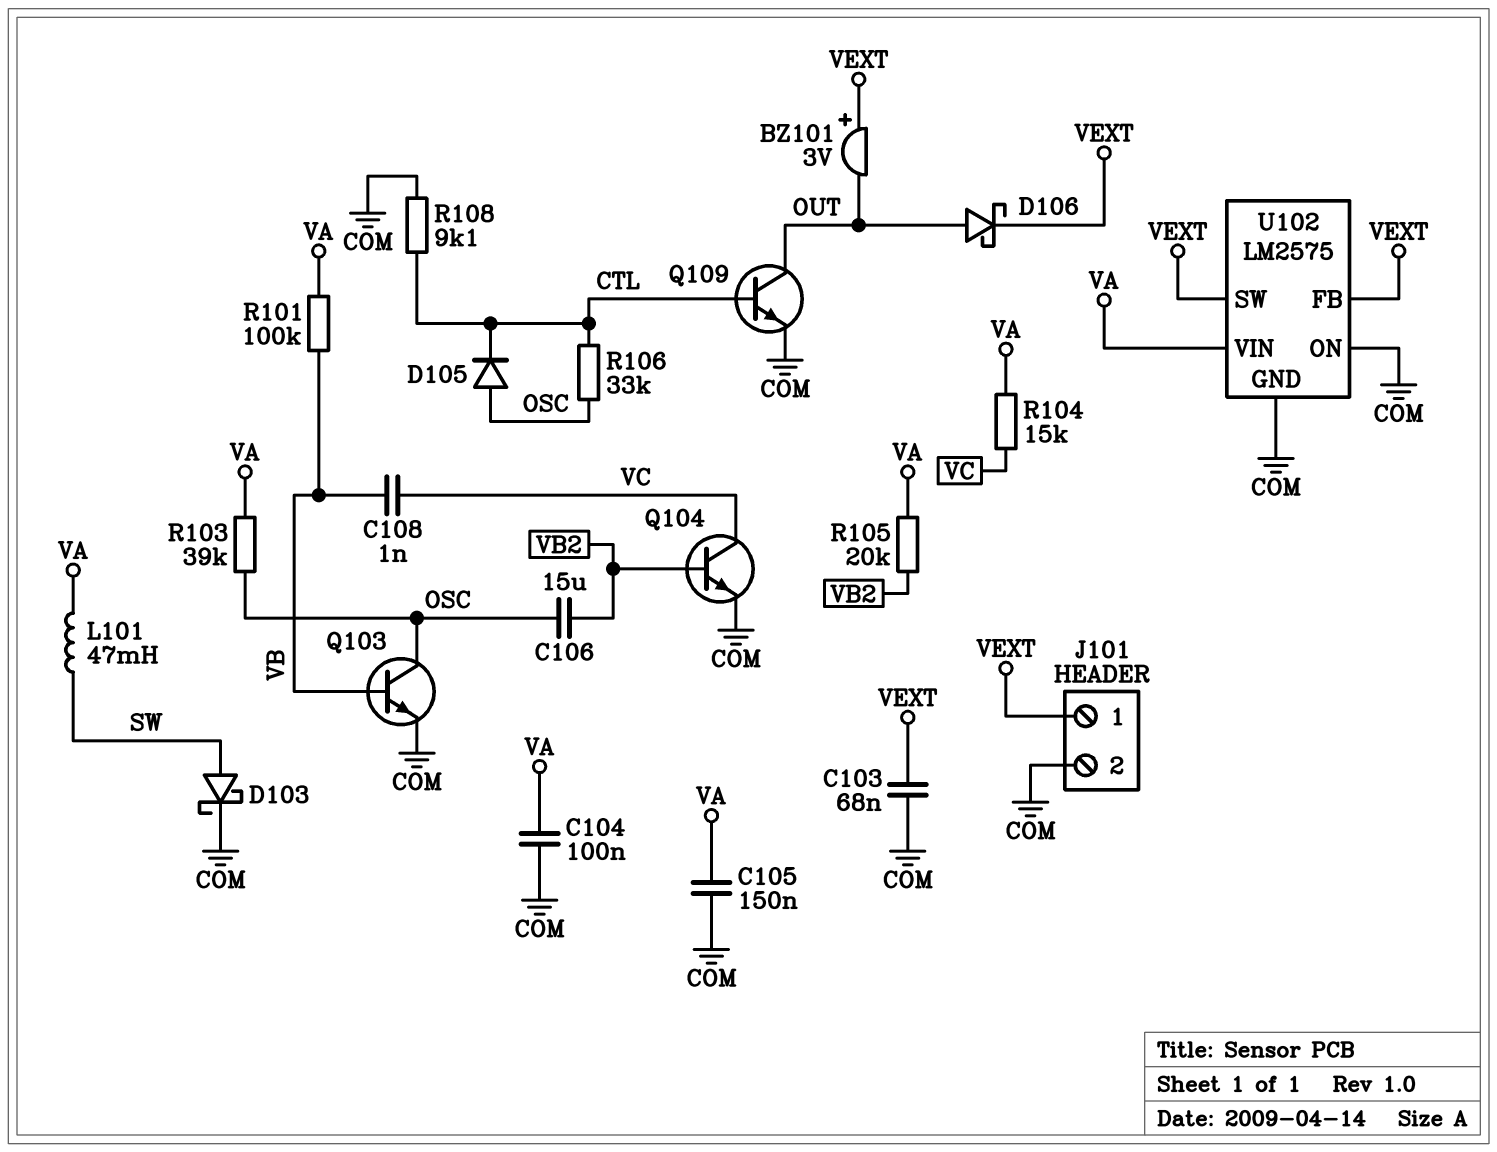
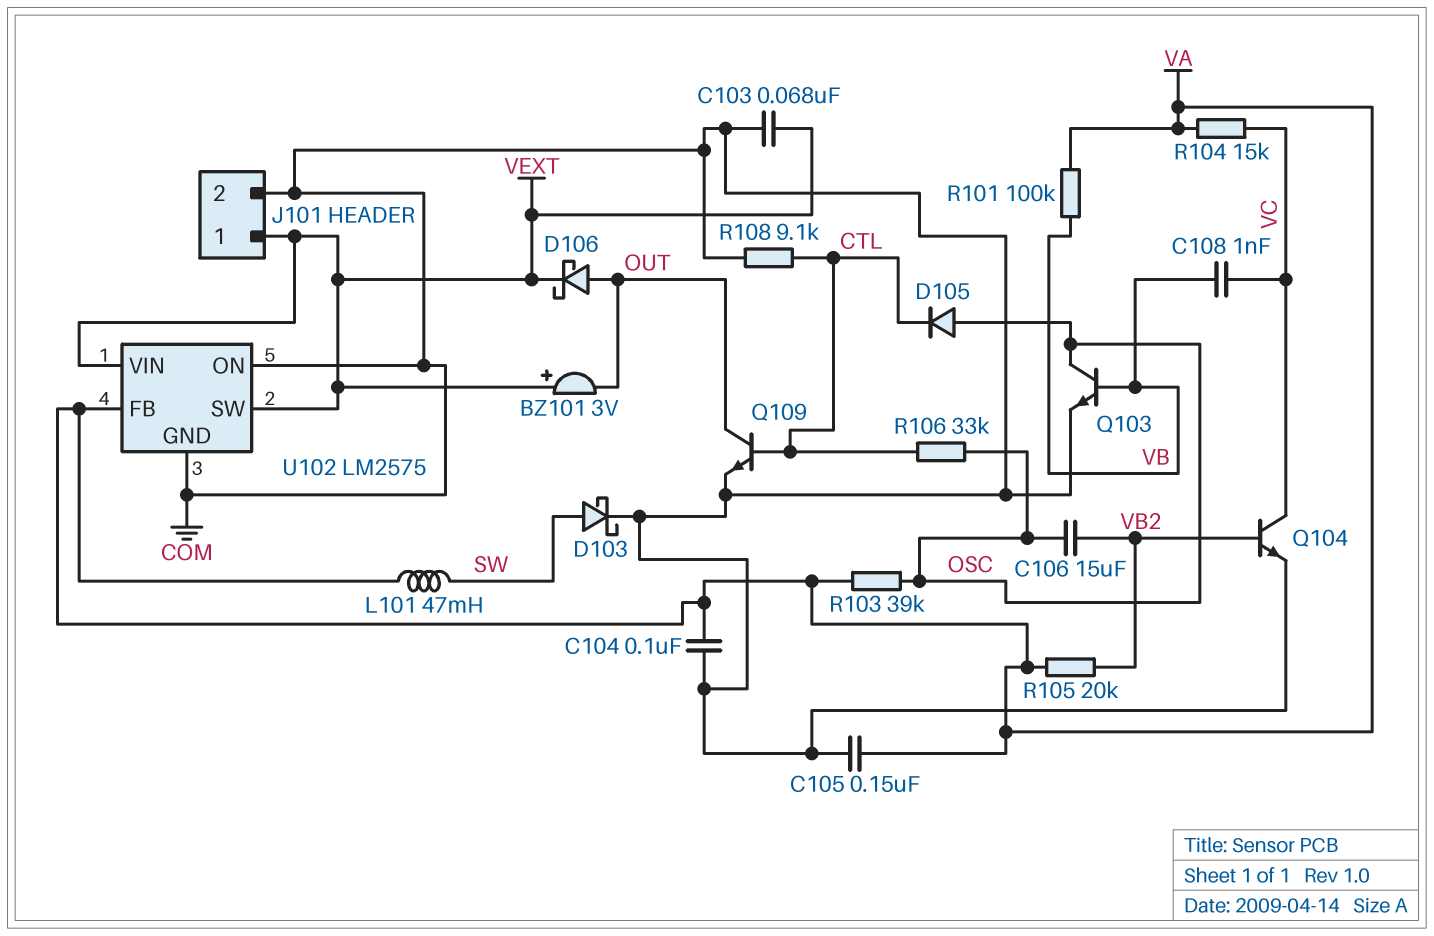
U102 pin FB: VEXT -> VA
U102 pin VIN: VA -> VEXT

